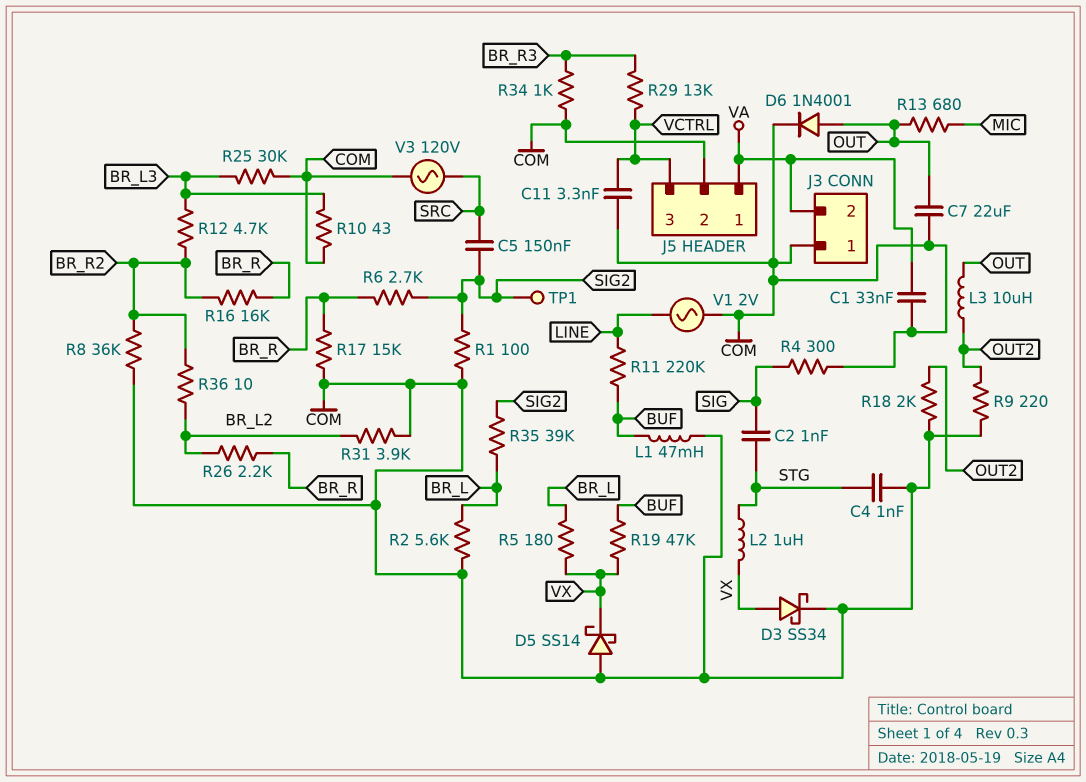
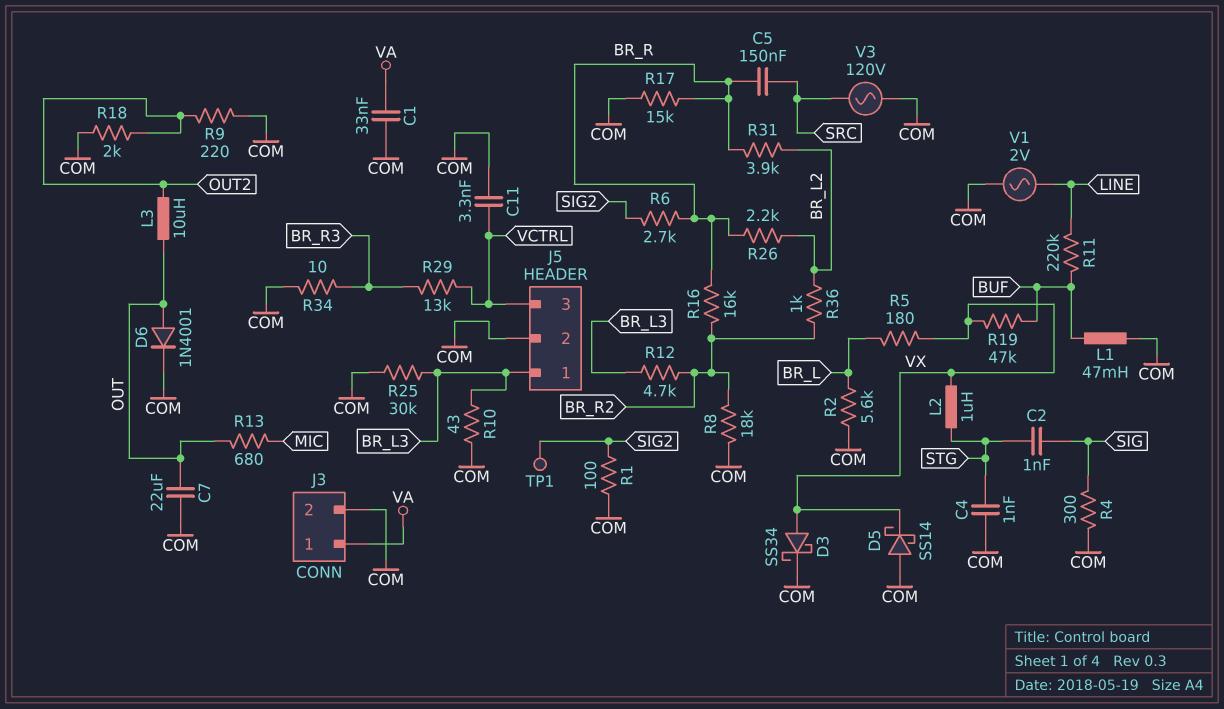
C5: 150nF (SIG2, SRC) -> 150nF (BR_R, SRC)
J3 pin 1: COM -> VA
J3 pin 2: VA -> COM
J5 pin 1: VA -> BR_L3
R8: 36k (BR_R2, COM) -> 18k (BR_R2, COM)
R31: 3.9k (BR_L2, COM) -> 3.9k (BR_L2, BR_R)
R34: 1k (BR_R3, COM) -> 10 (BR_R3, COM)
R35: 39k (BR_L, SIG2) -> none
R36: 10 (BR_L2, BR_R2) -> 1k (BR_L2, BR_R2)

